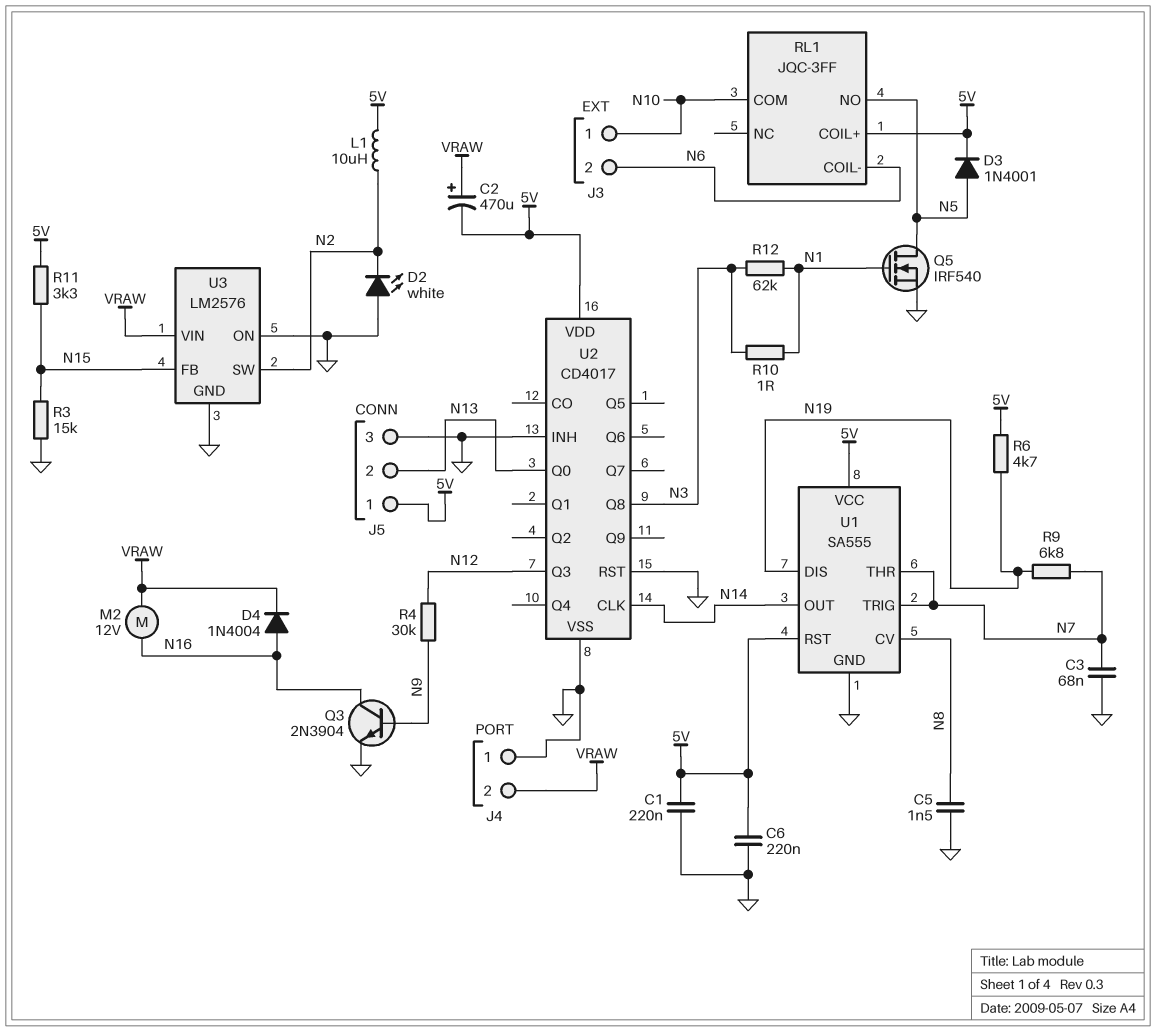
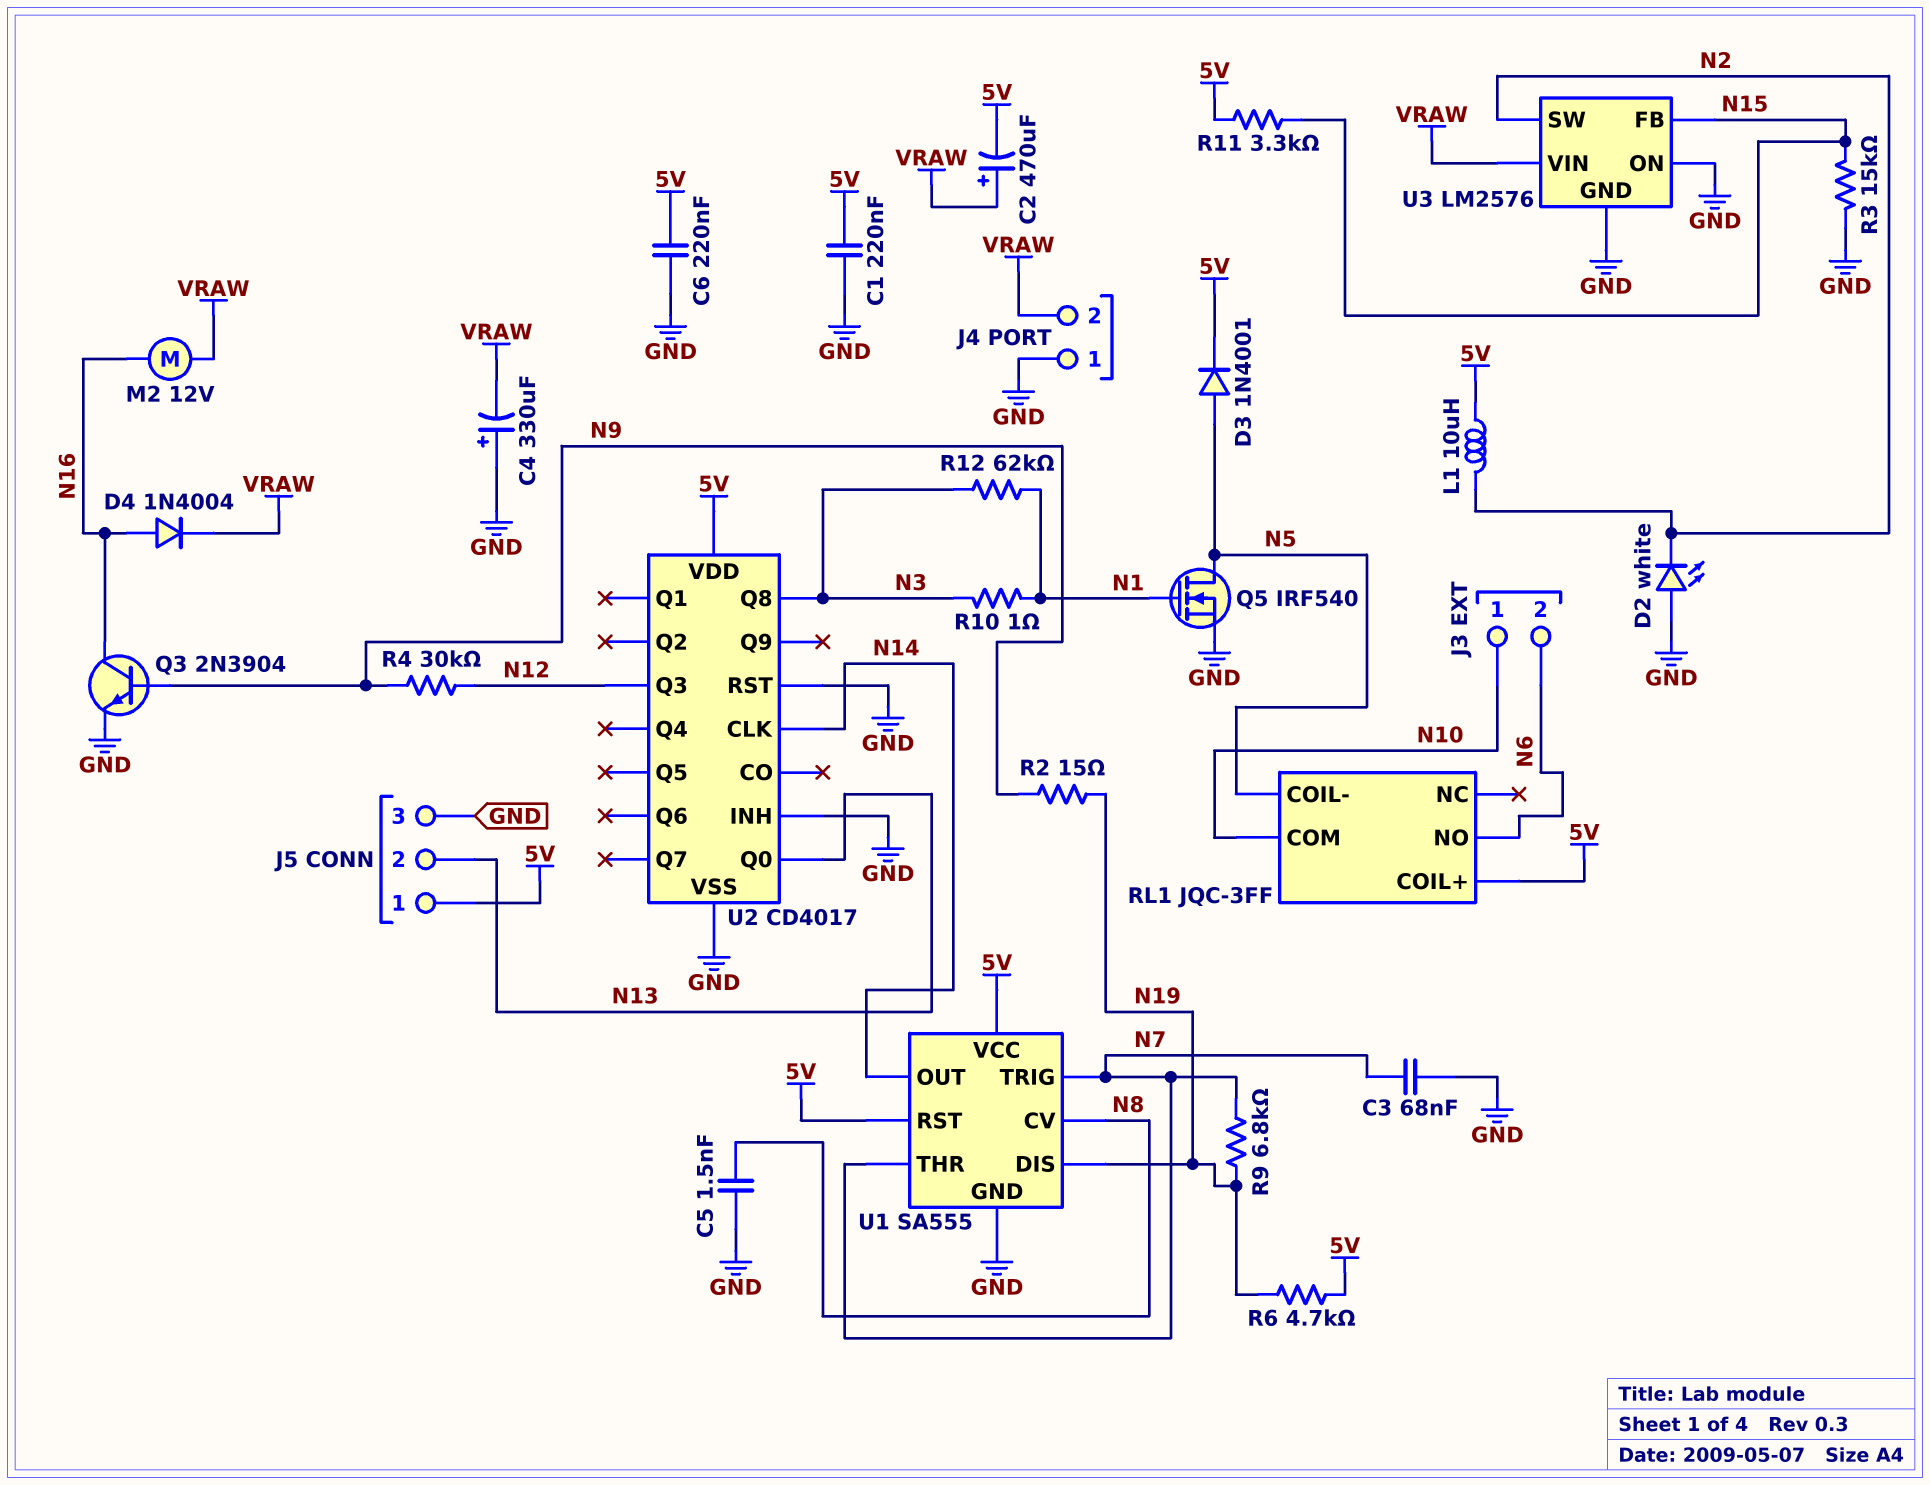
C4: none -> 330uF (plus GND, minus VRAW)
R2: none -> 15 (N9, N19)
RL1 pin COIL-: N6 -> N5
RL1 pin NO: N5 -> N6

